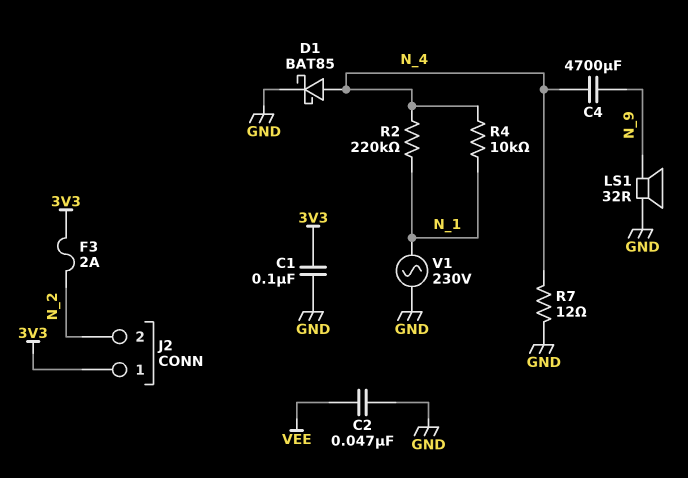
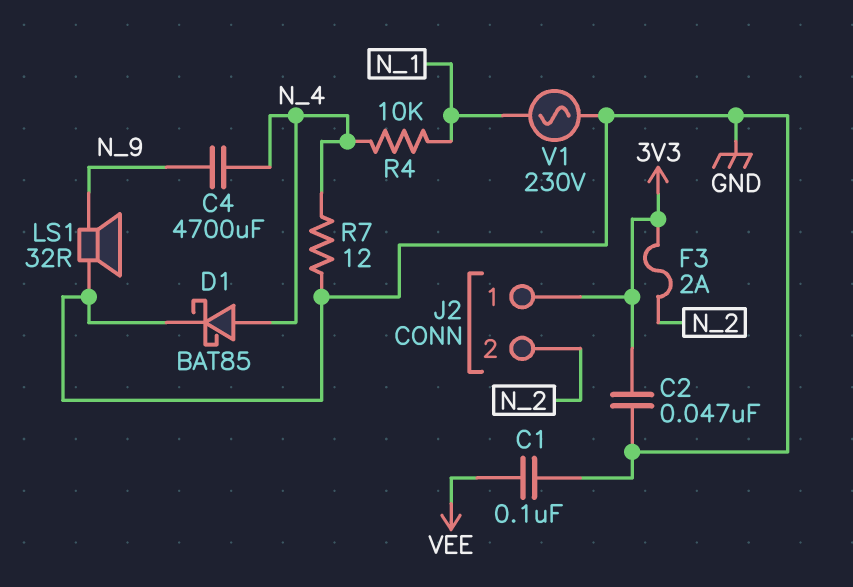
C1: 100nF (3V3, GND) -> 100nF (GND, VEE)
C2: 47nF (GND, VEE) -> 47nF (3V3, GND)
R2: 220k (N_1, N_4) -> none

